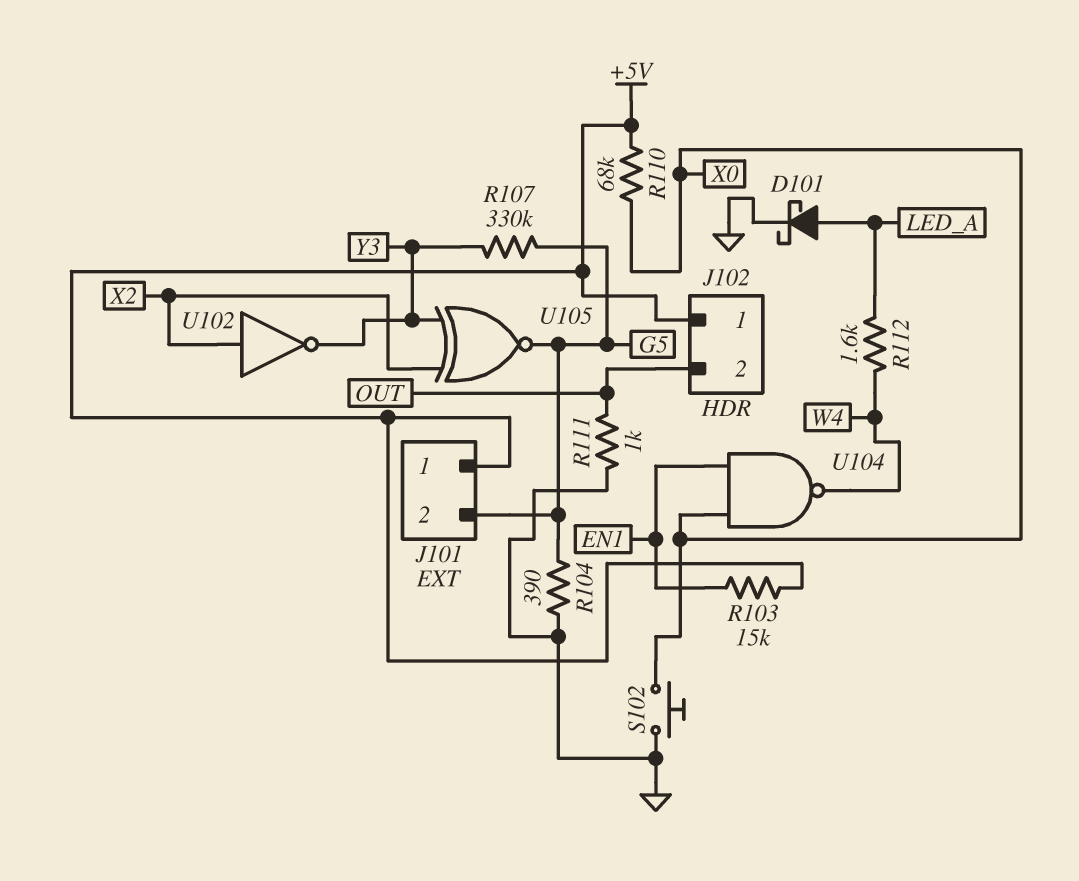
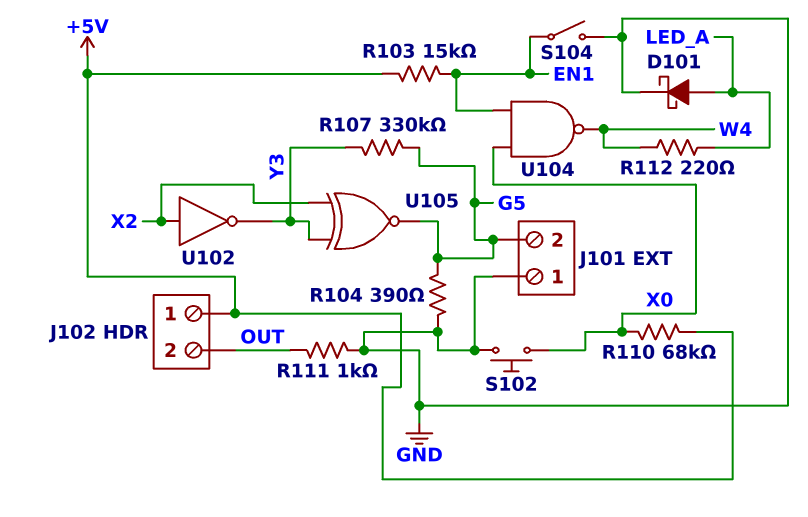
J101 pin 1: +5V -> GND
R112: 1.6k (LED_A, W4) -> 220 (LED_A, W4)
S104: none -> switch (EN1, GND)

